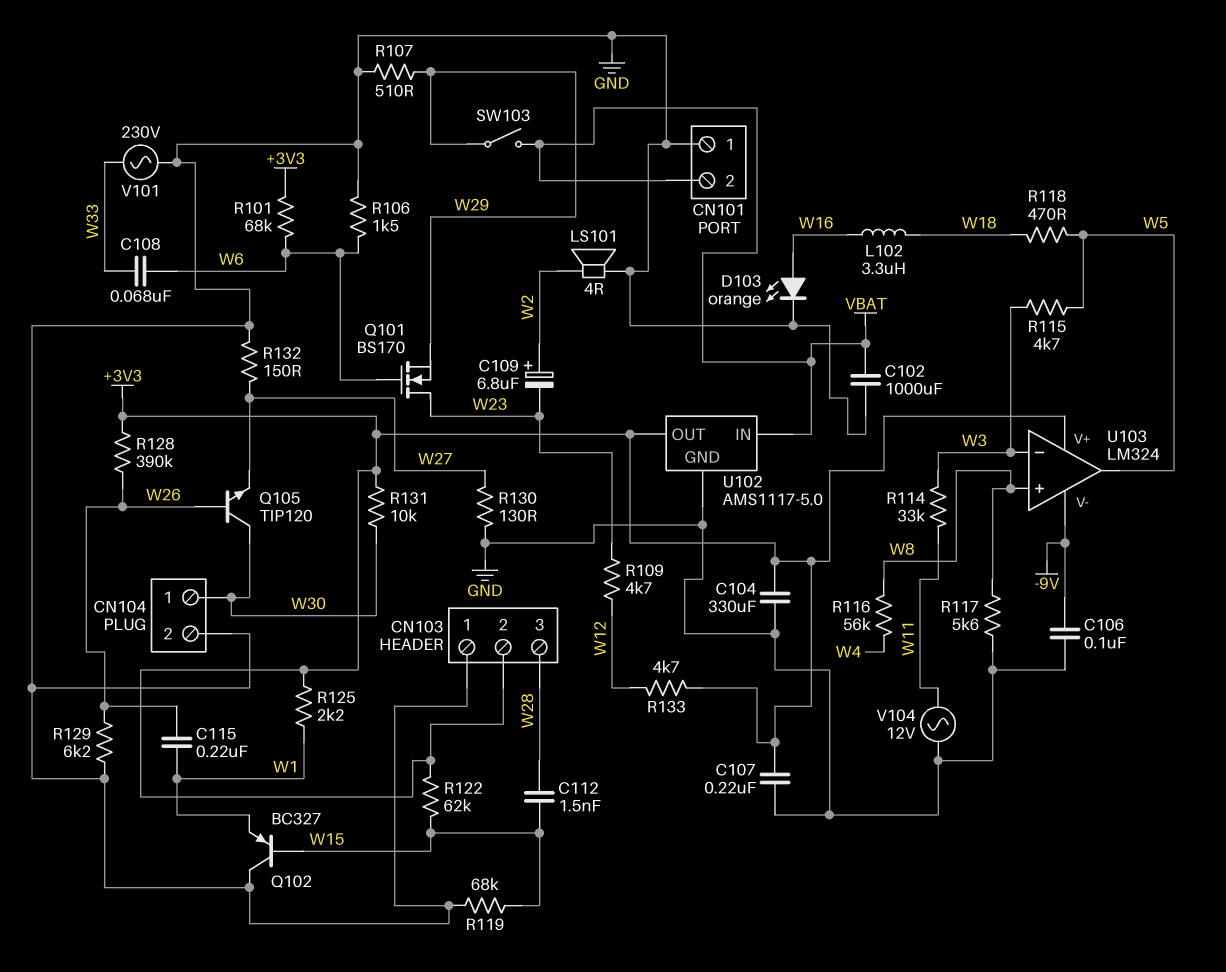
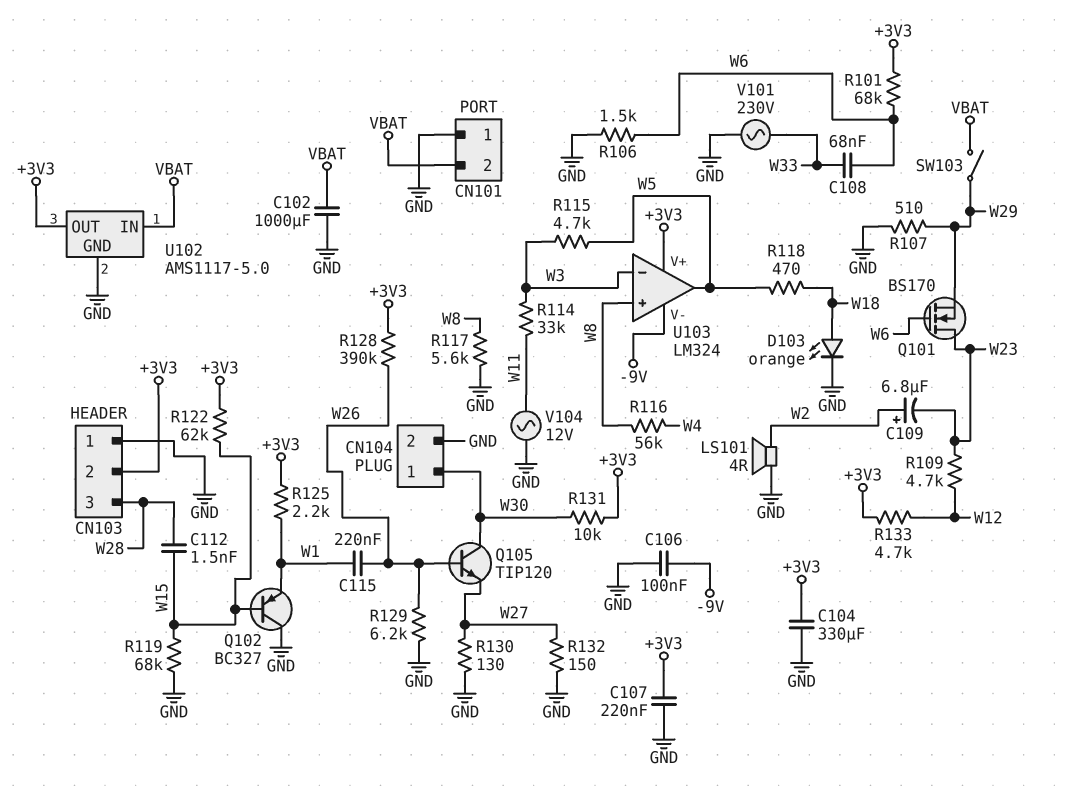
D103: LED orange (A W16, K GND) -> LED orange (A W18, K GND)
L102: 3.3uH (W16, W18) -> none

